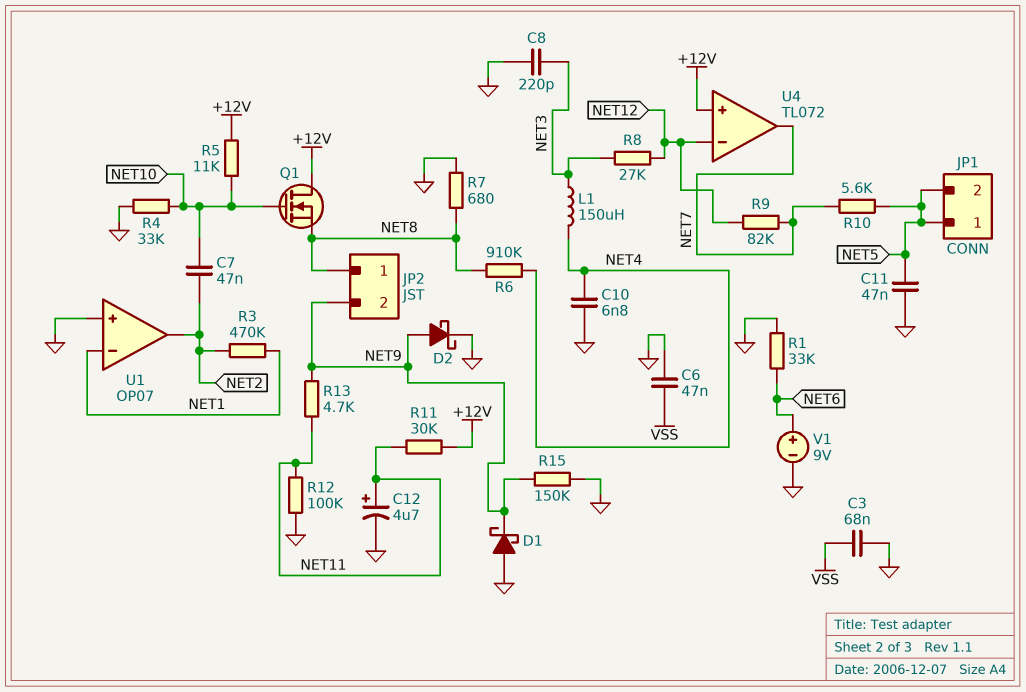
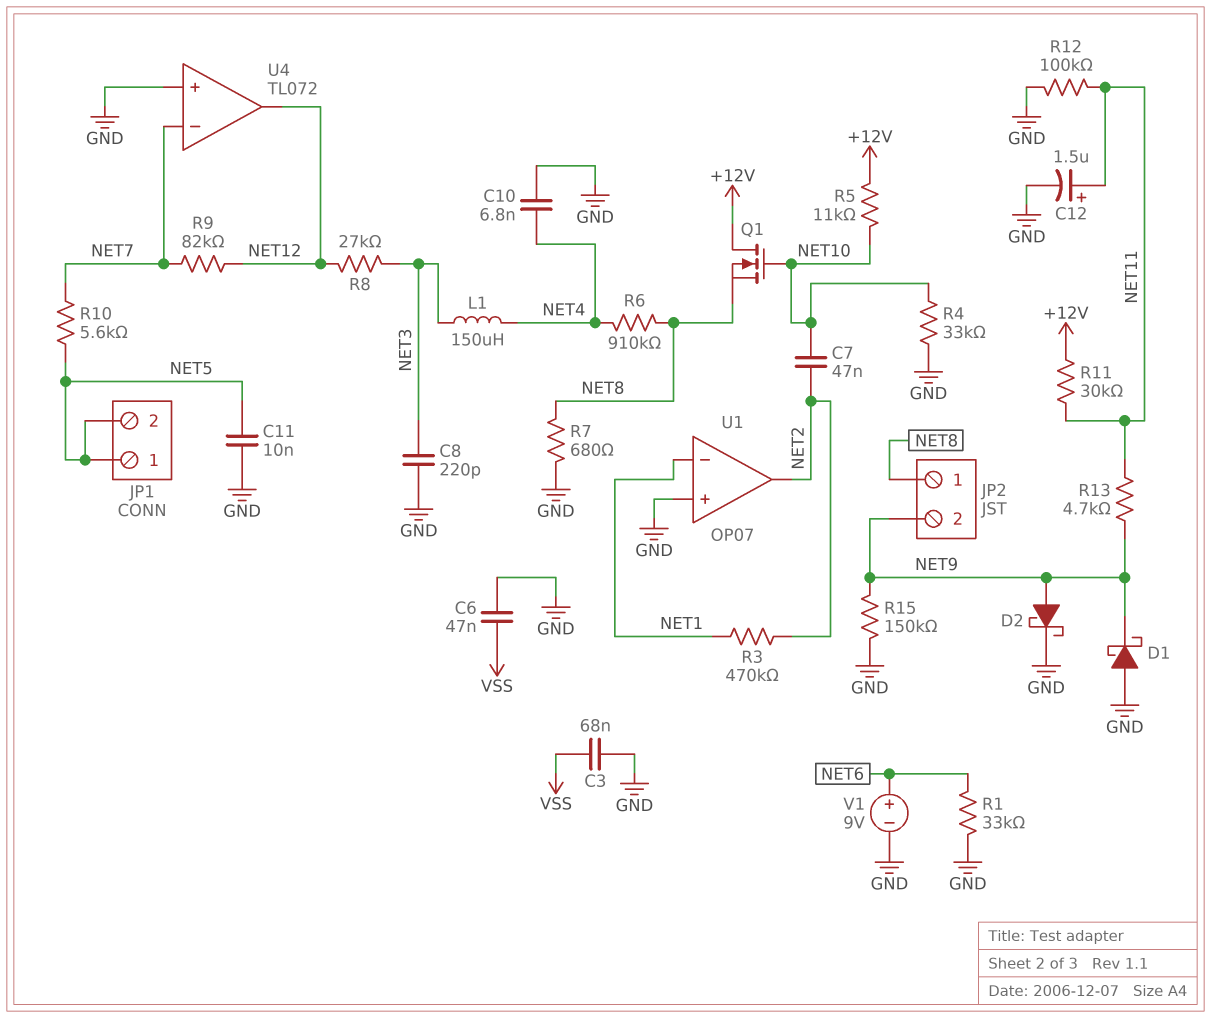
C11: 47nF (GND, NET5) -> 10nF (GND, NET5)
C12: 4.7uF (plus NET11, minus GND) -> 1.5uF (plus NET11, minus GND)
U4 pin in+: +12V -> GND
U4 pin in-: NET12 -> NET7
U4 pin out: NET7 -> NET12

